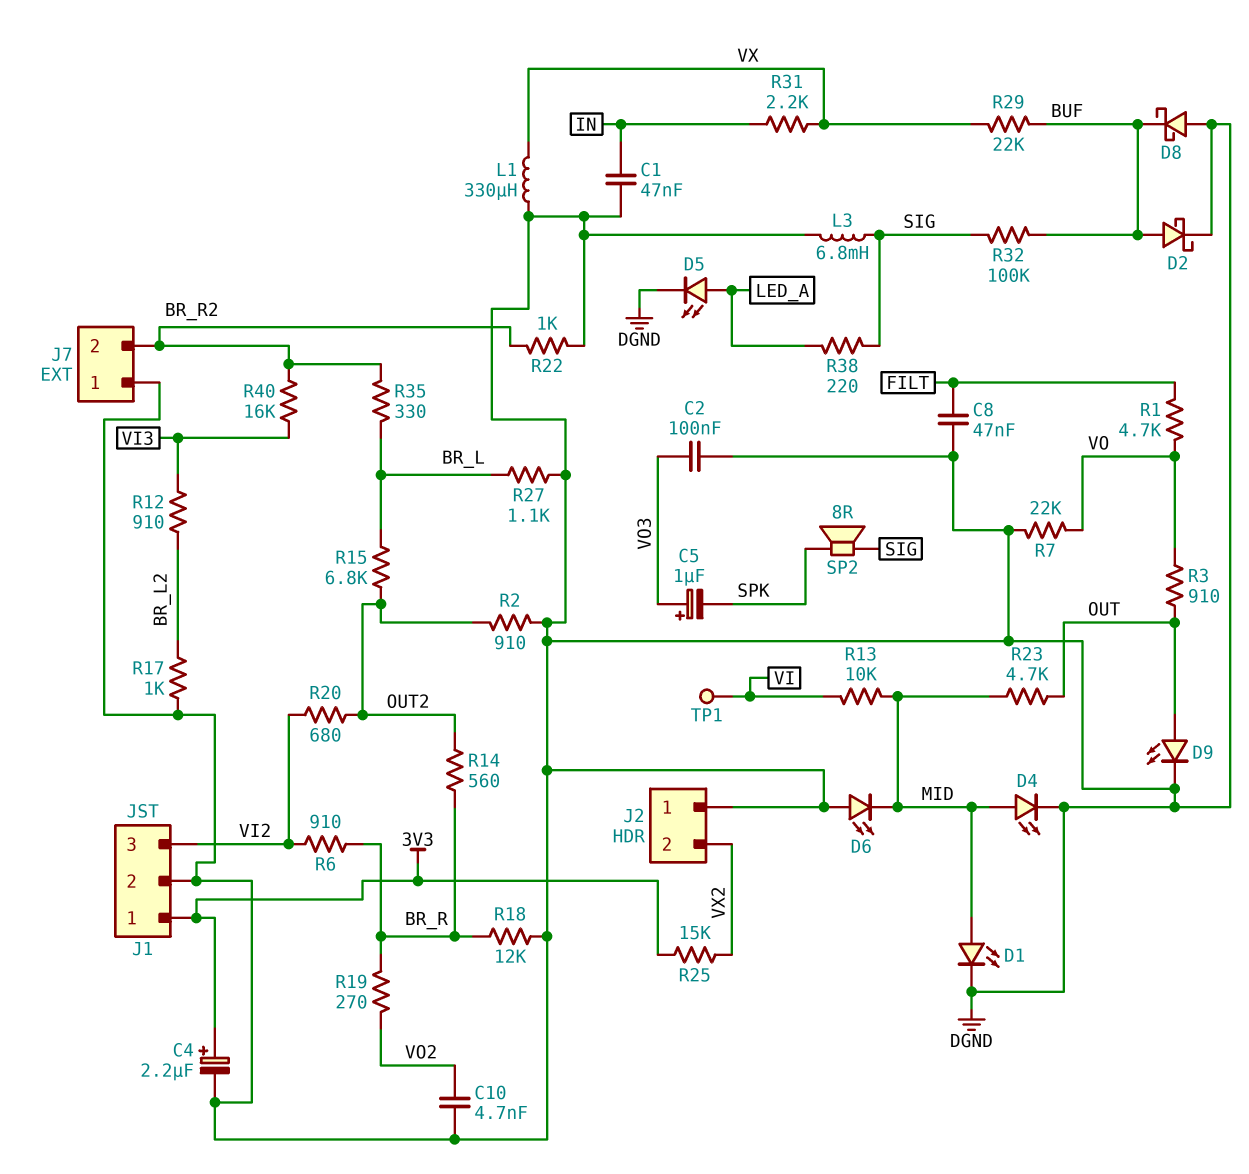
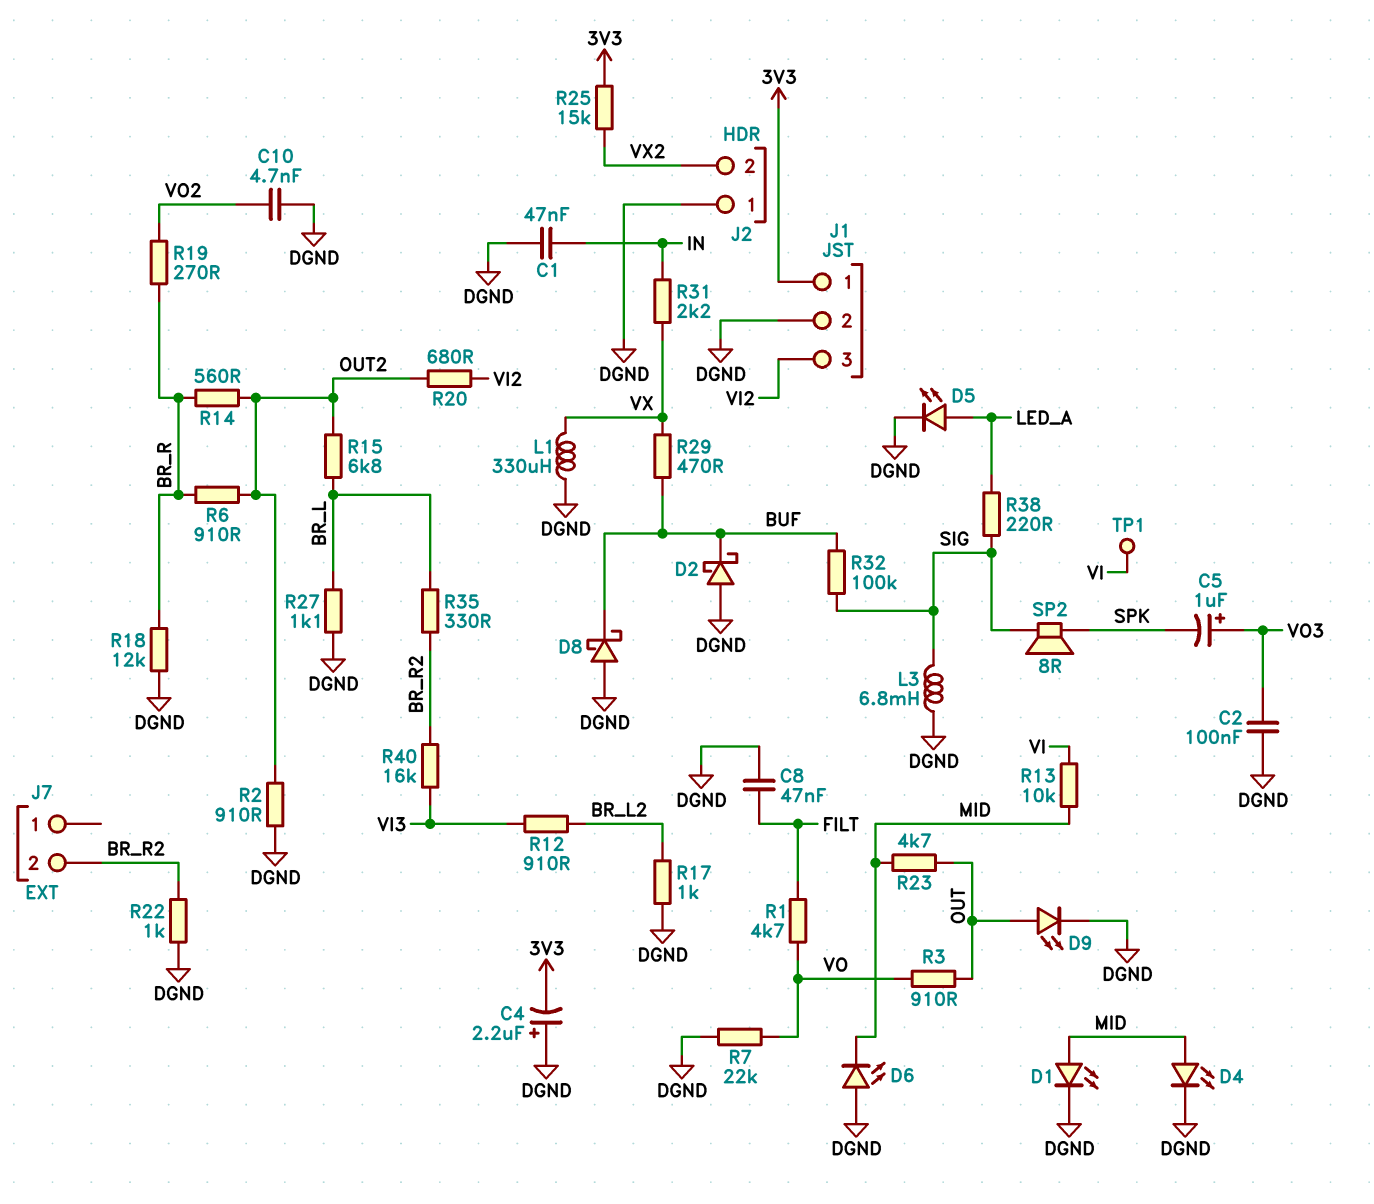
C4: 2.2uF (plus 3V3, minus DGND) -> 2.2uF (plus DGND, minus 3V3)
D2: schottky (A BUF, K DGND) -> schottky (A DGND, K BUF)
J7 pin 1: DGND -> none
R6: 910 (BR_R, VI2) -> 910 (BR_R, OUT2)
R29: 22k (BUF, VX) -> 470 (BUF, VX)

